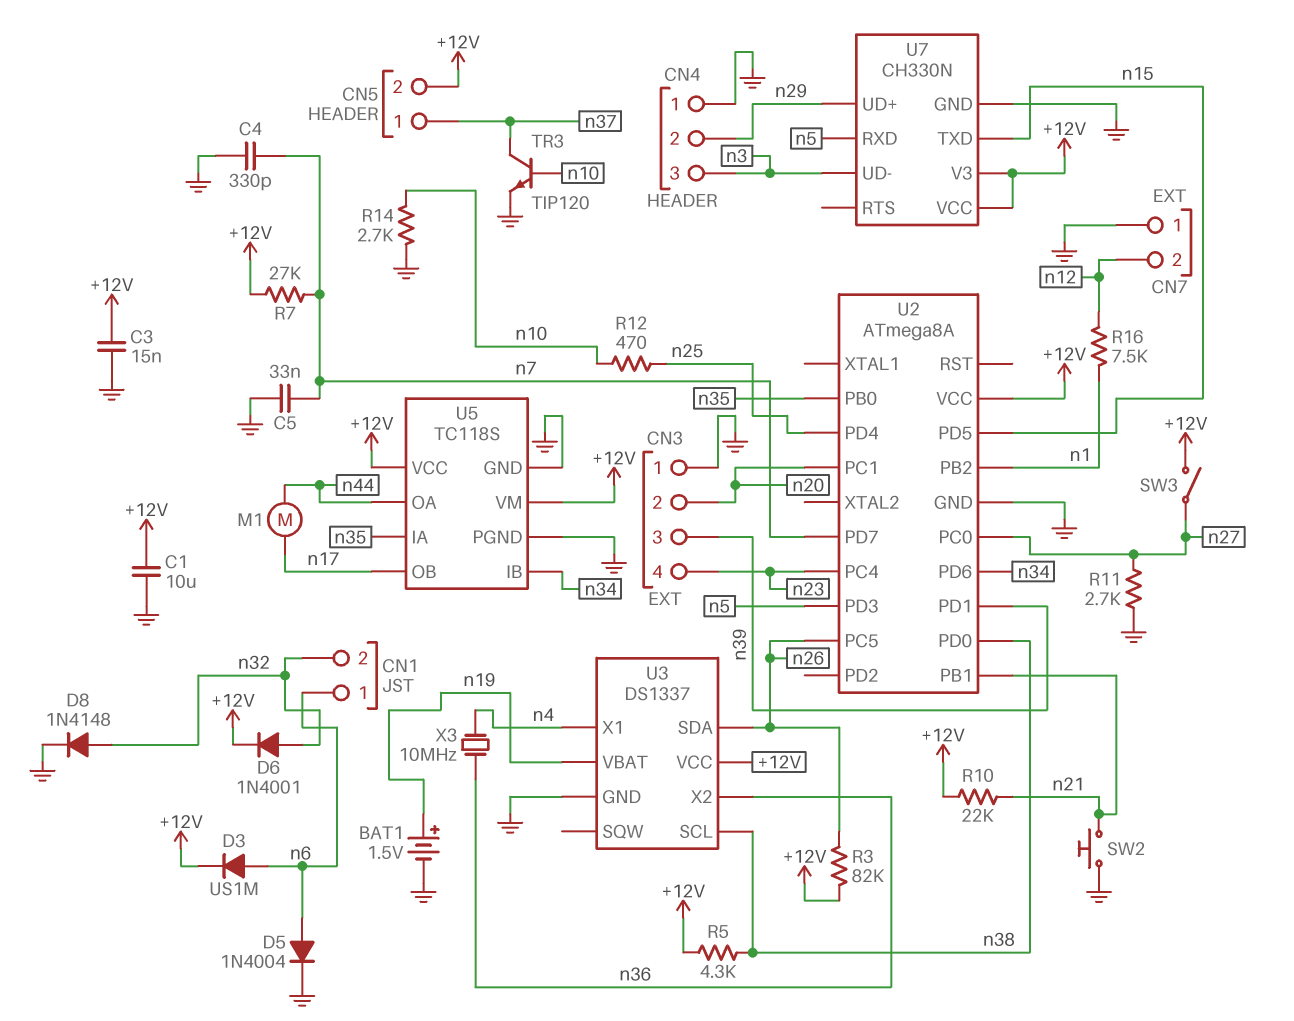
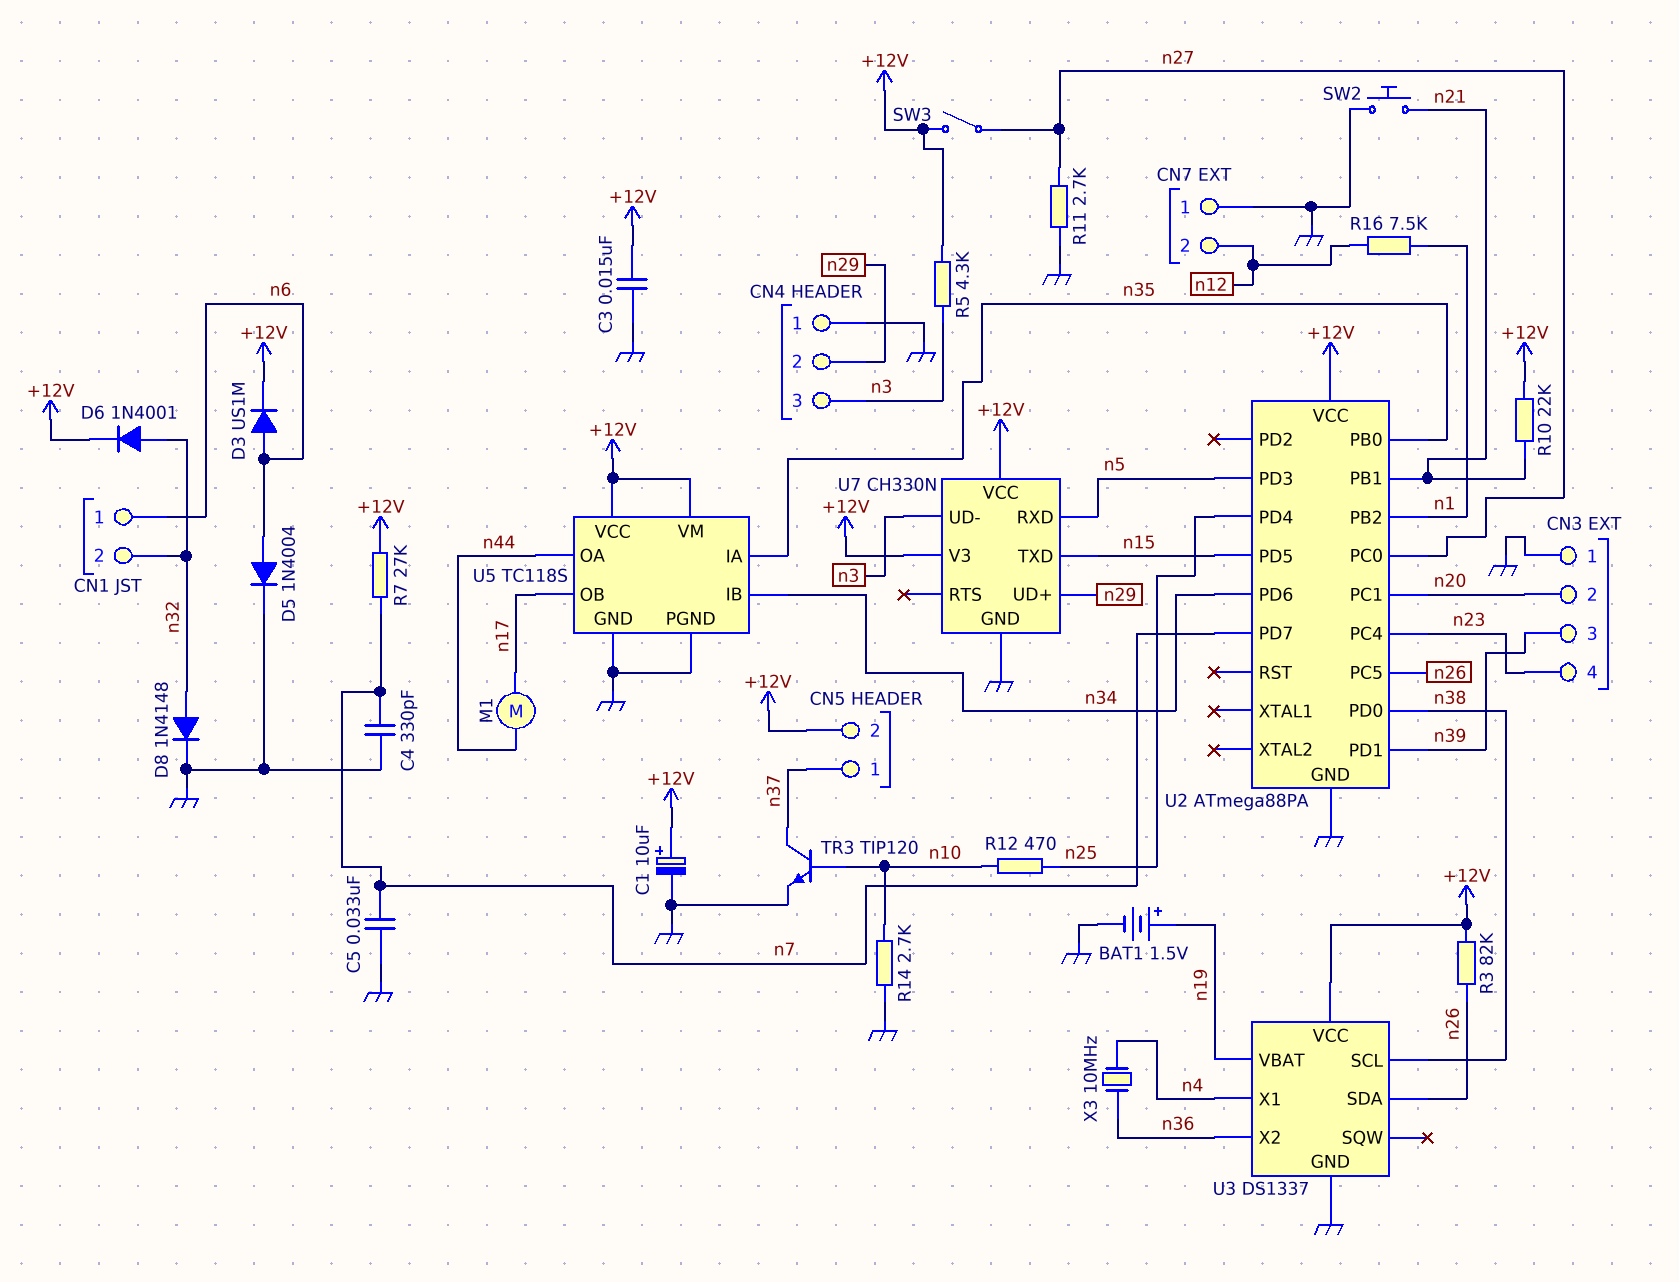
C1: 10uF (+12V, GND) -> 10uF (plus +12V, minus GND)
R5: 4.3k (+12V, n38) -> 4.3k (+12V, n3)
U2: ATmega8A -> ATmega88PA

